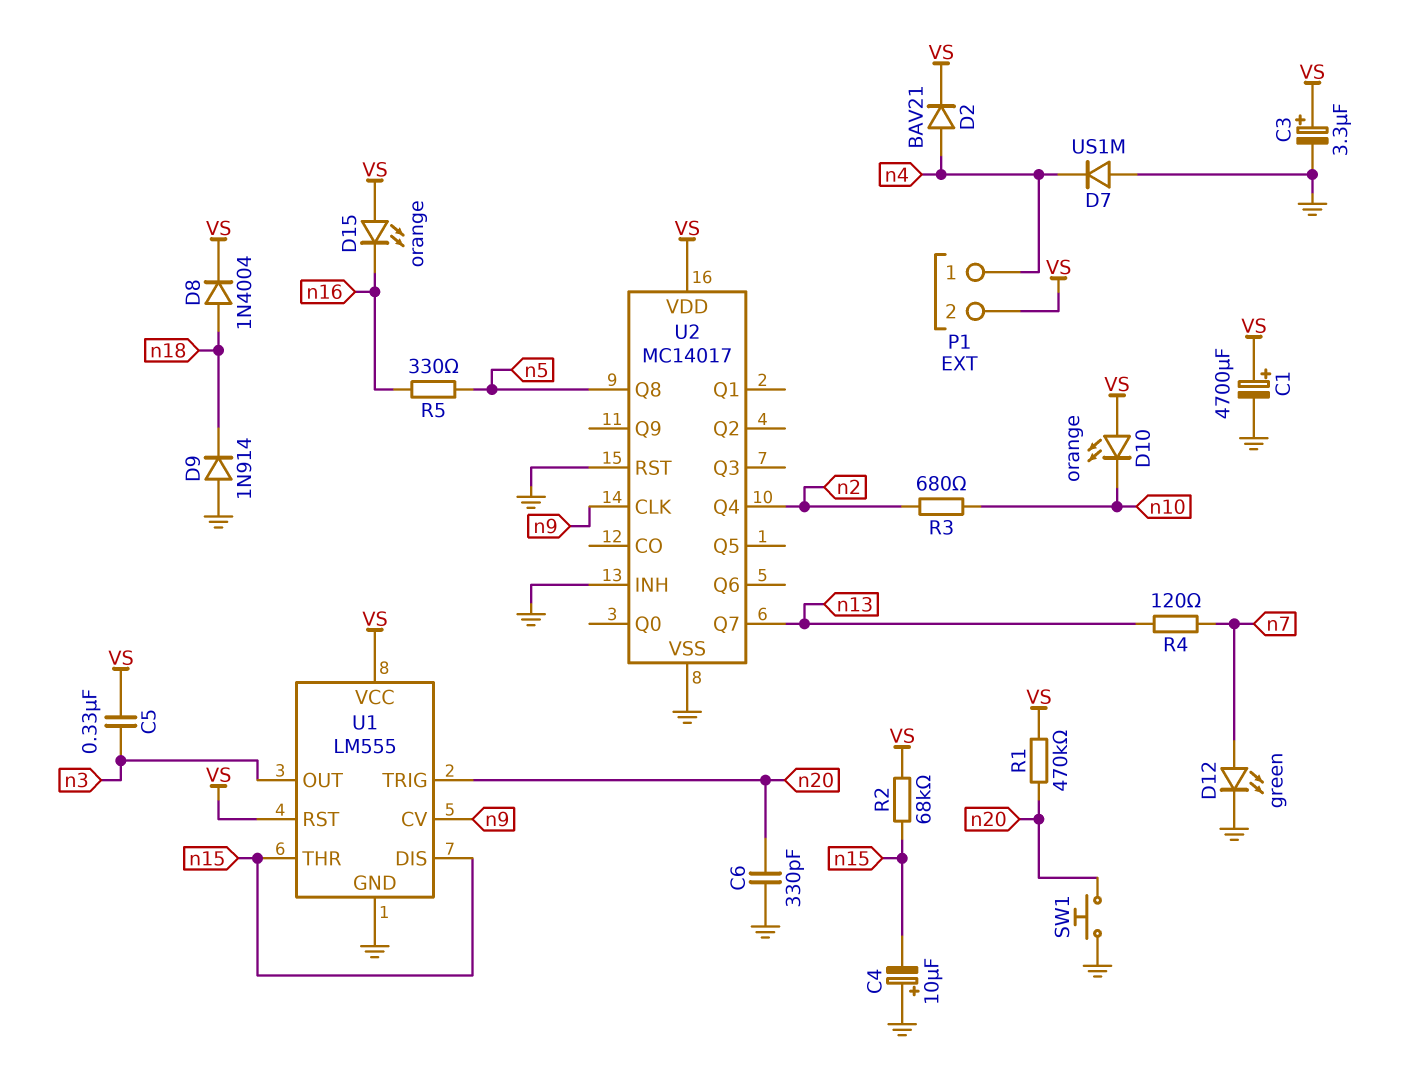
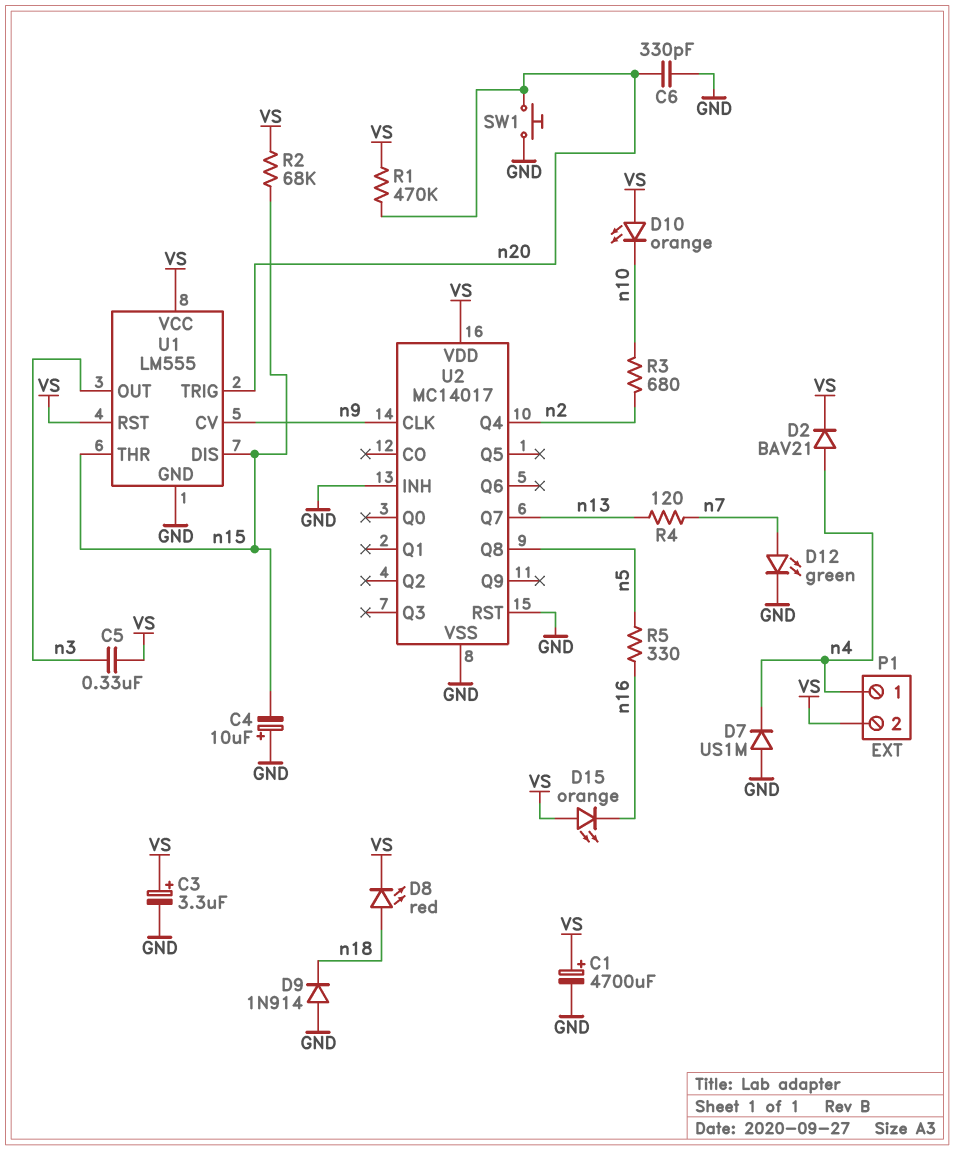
D8: diode 1N4004 (A n18, K VS) -> LED red (A n18, K VS)

